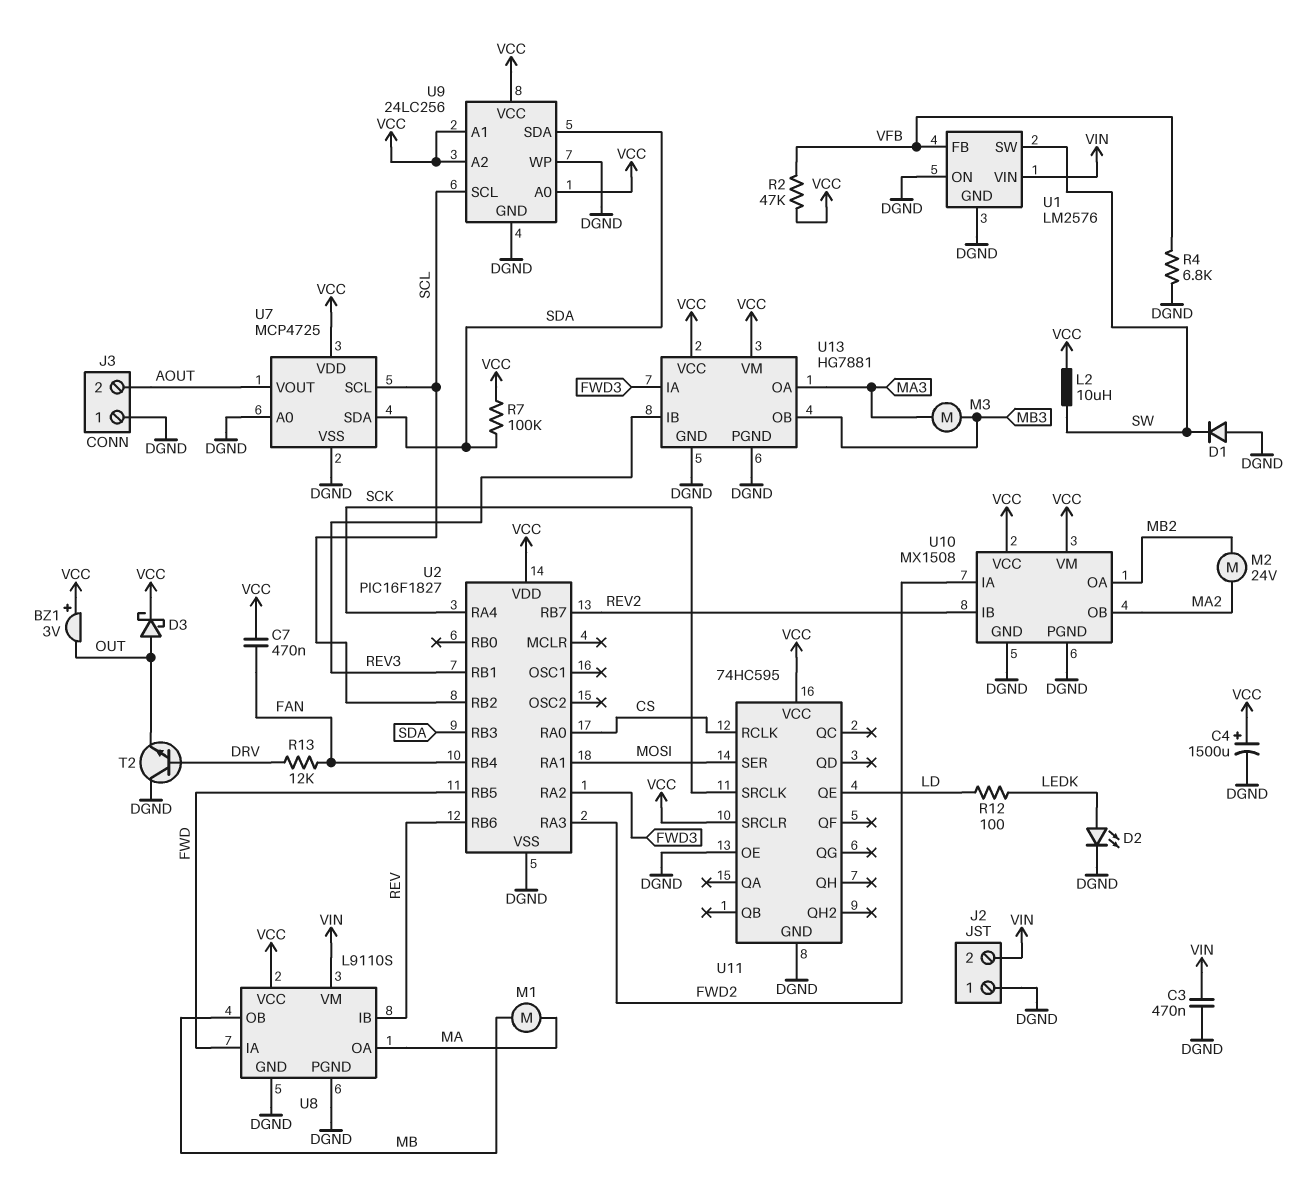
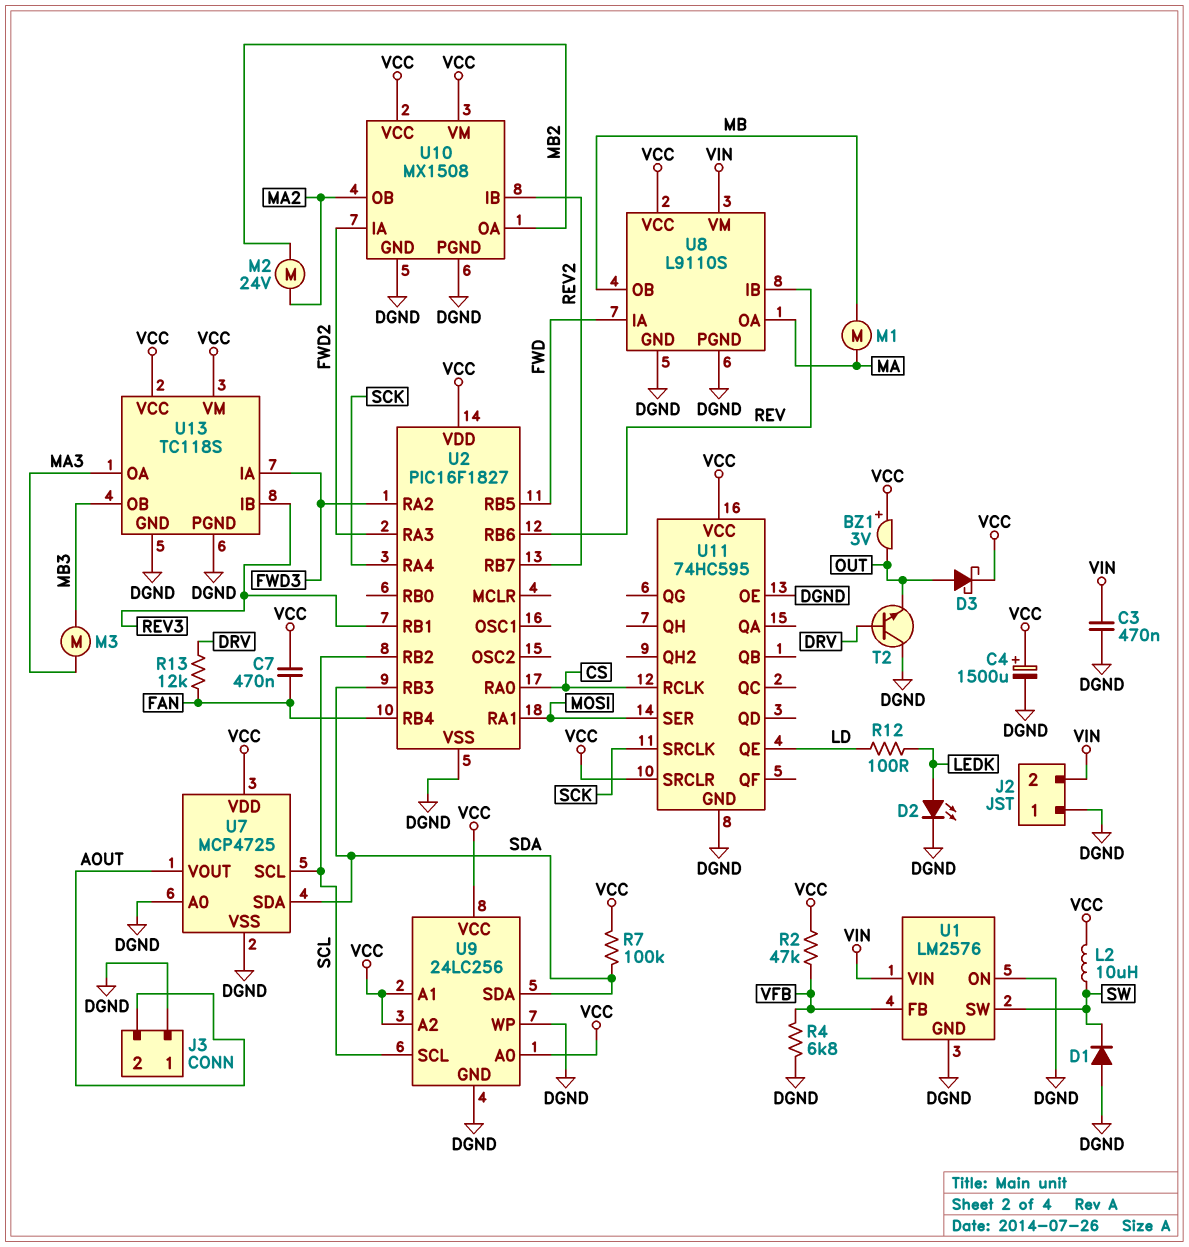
U13: HG7881 -> TC118S

